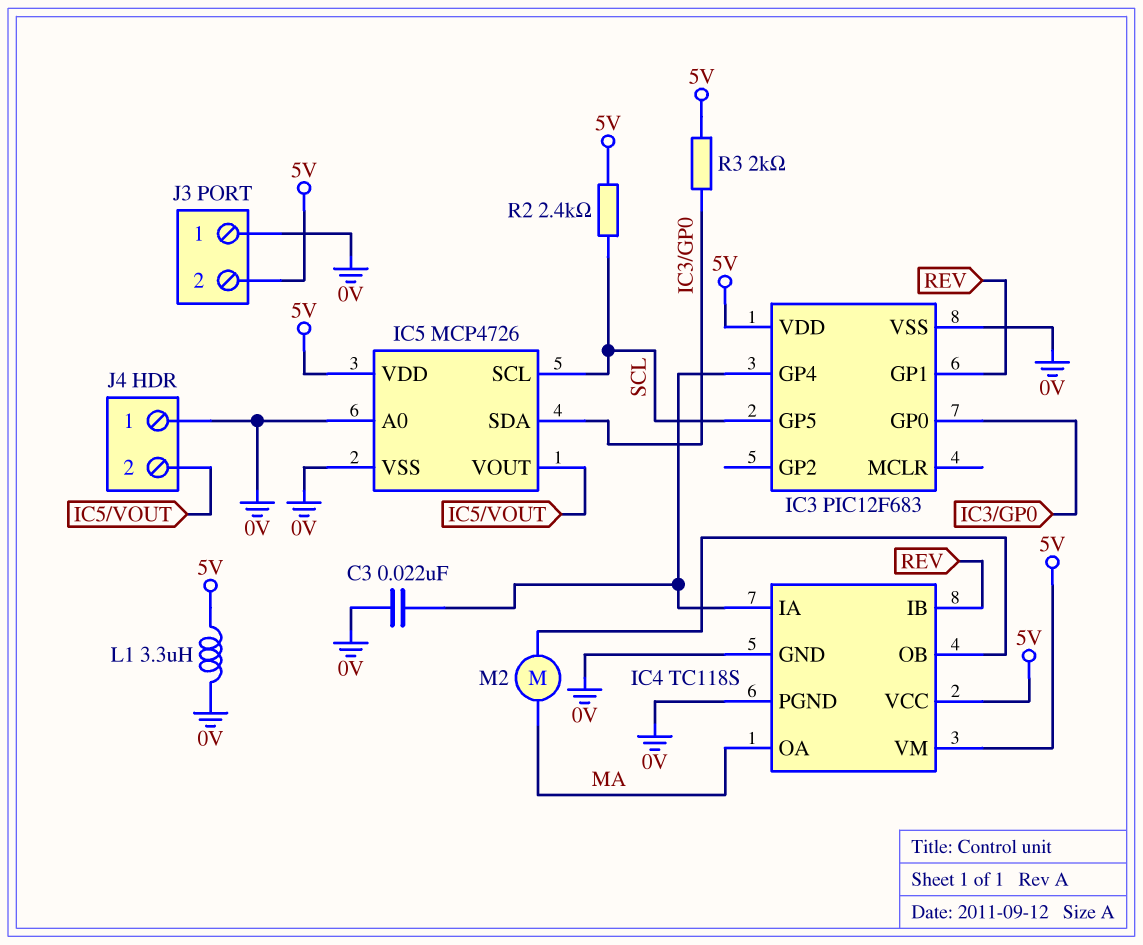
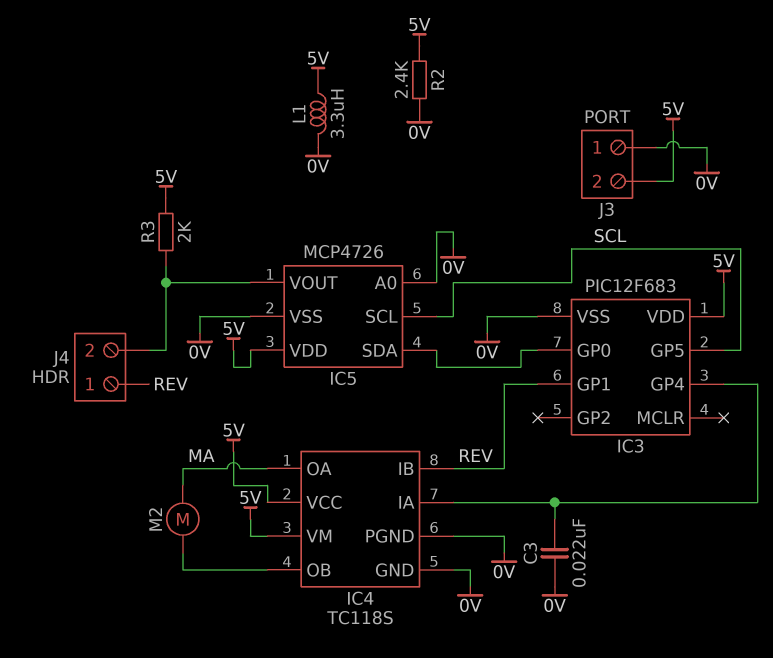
J4 pin 1: 0V -> REV
R2: 2.4k (5V, SCL) -> 2.4k (0V, 5V)
R3: 2k (5V, IC3/GP0) -> 2k (5V, IC5/VOUT)

